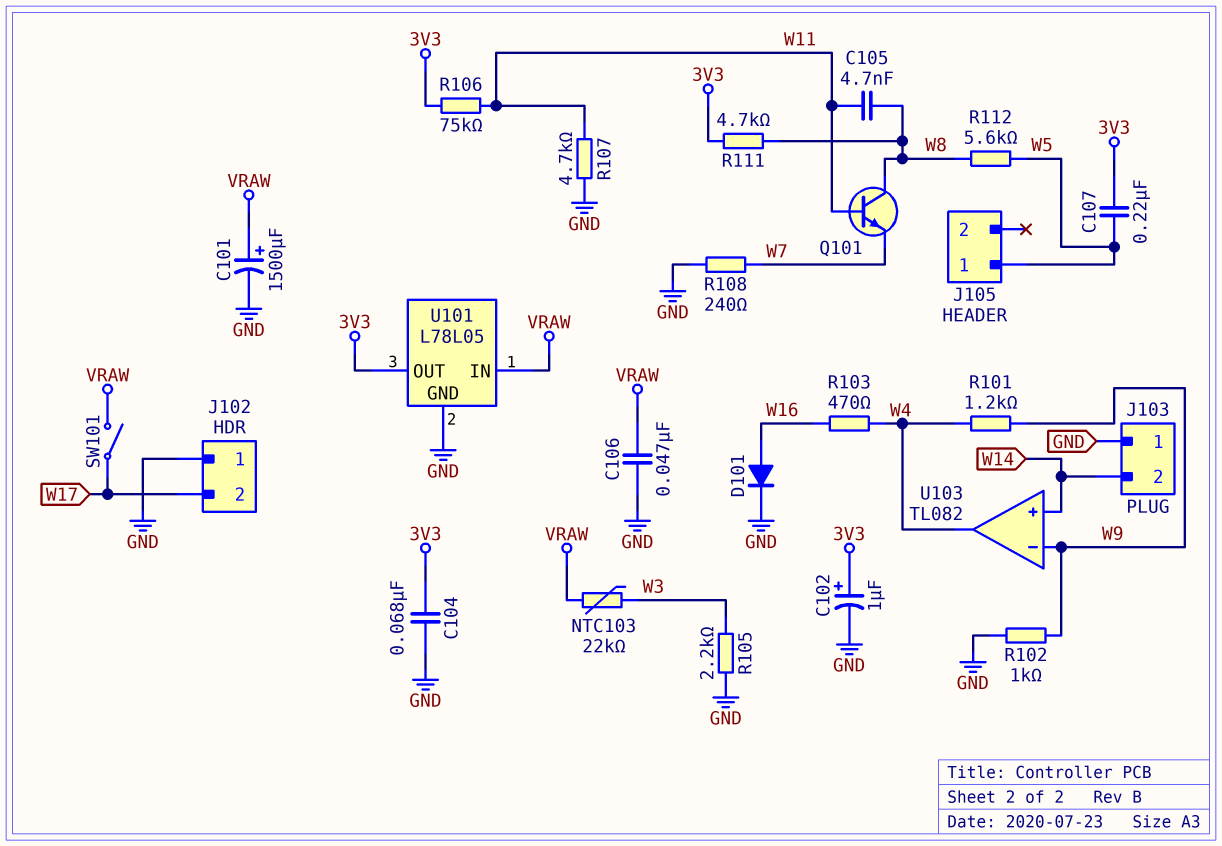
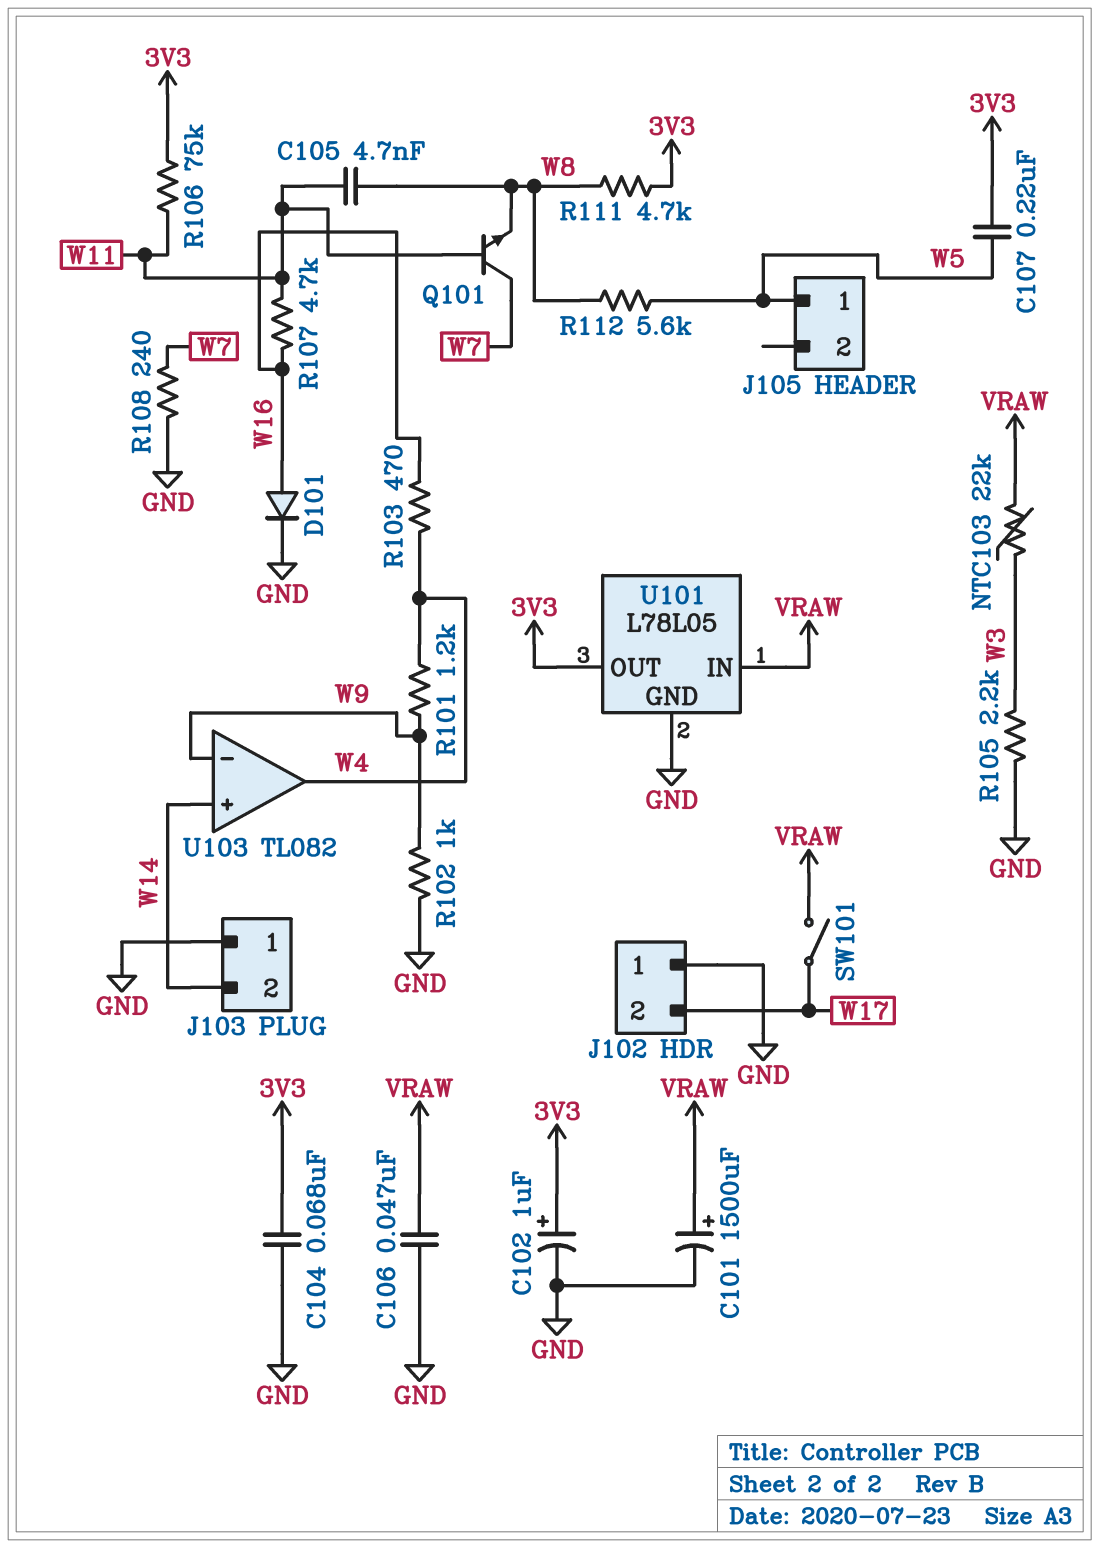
Q101: NPN (B W11, C W8, E W7) -> NPN (B W11, C W7, E W8)
R107: 4.7k (GND, W11) -> 4.7k (W11, W16)

